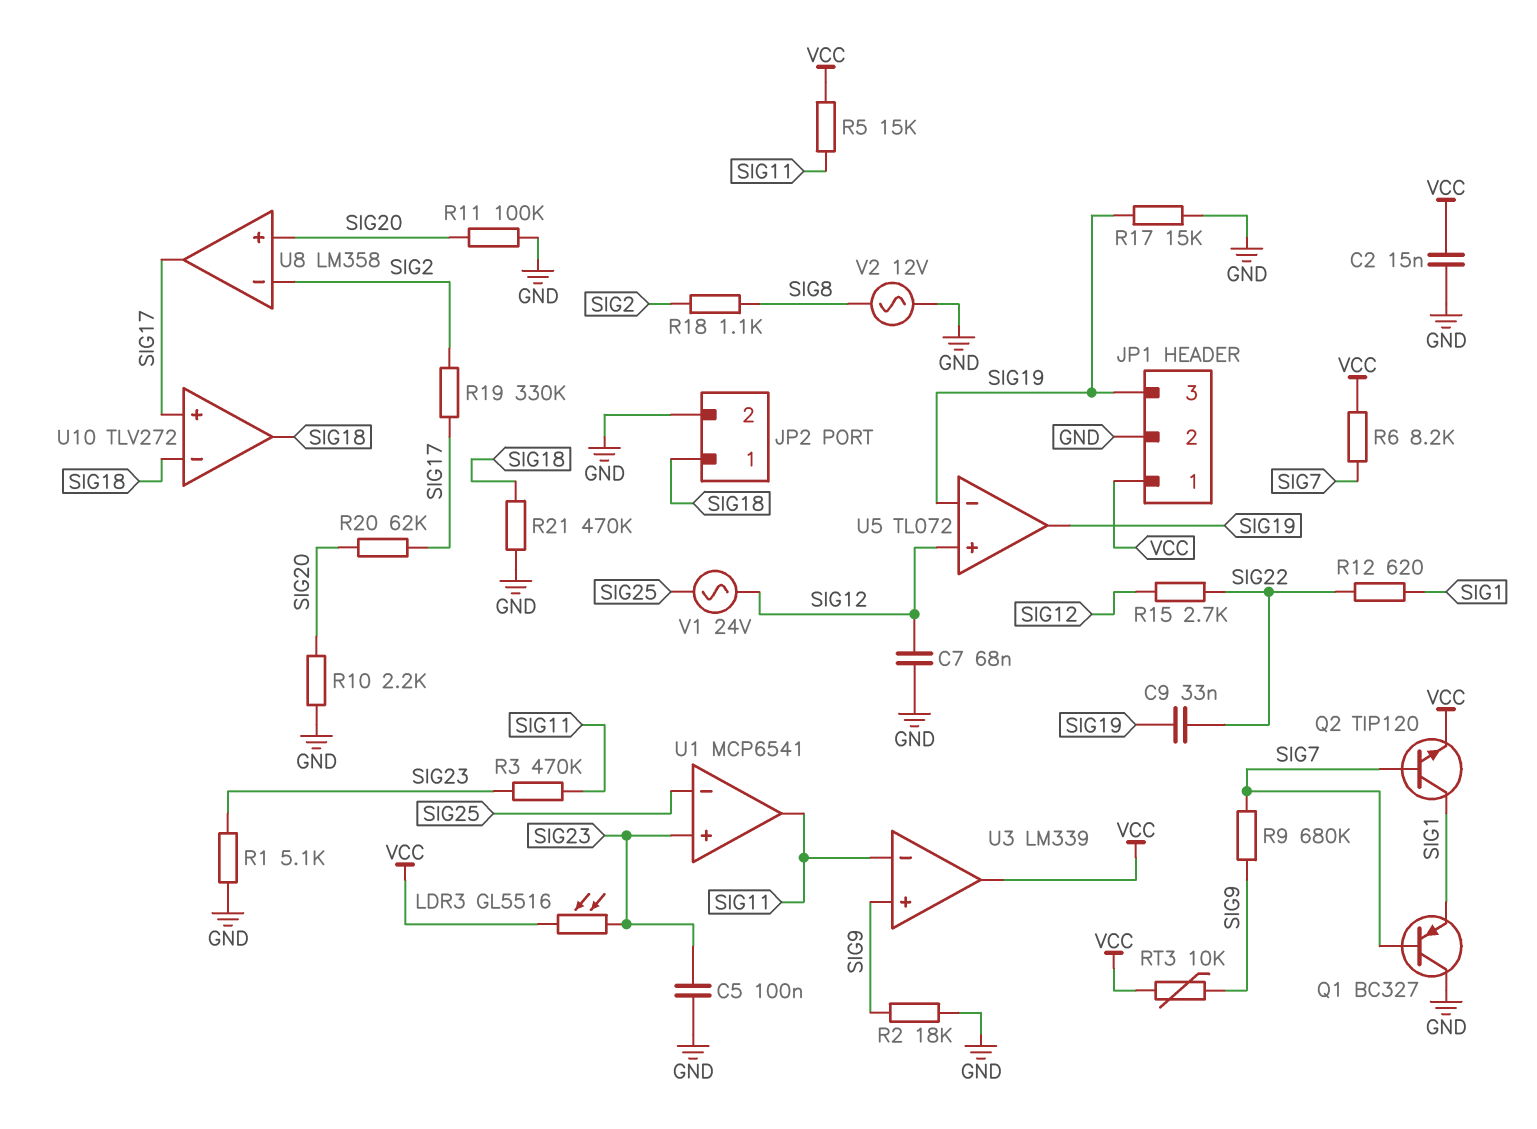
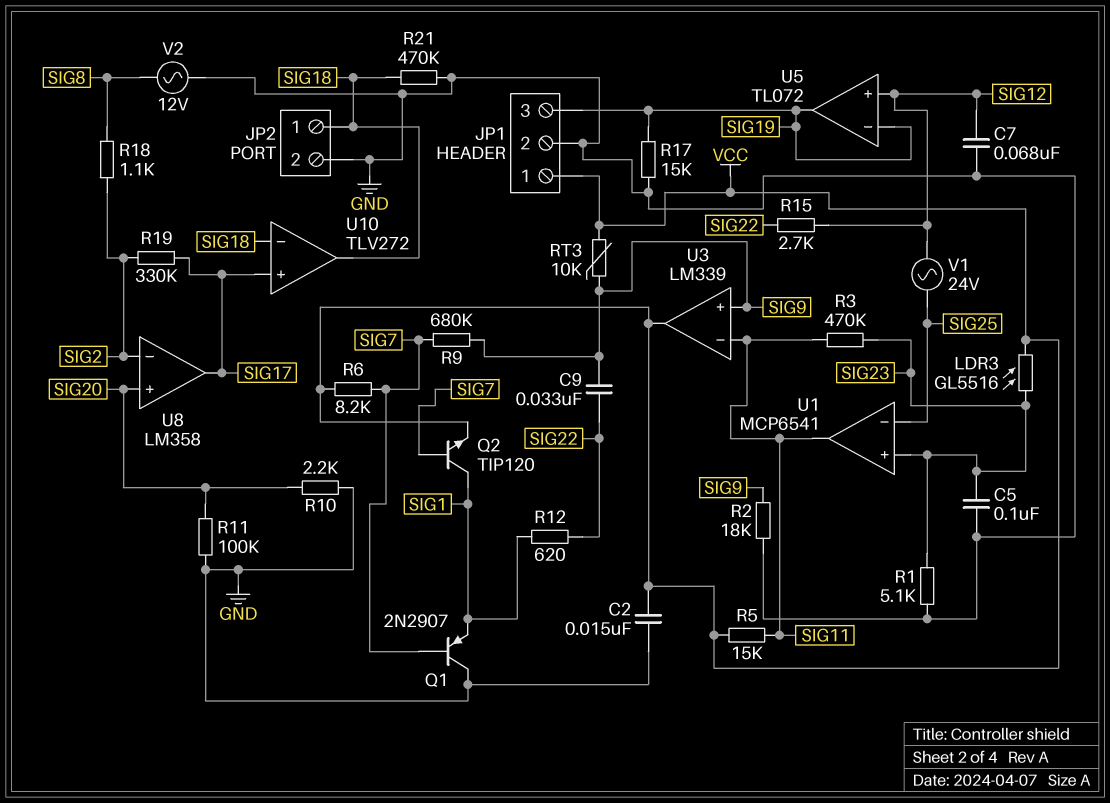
C9: 33nF (SIG19, SIG22) -> 33nF (SIG9, SIG22)
Q1: PNP BC327 (B SIG7, C GND, E SIG1) -> PNP 2N2907 (B SIG7, C GND, E SIG1)
R20: 62k (SIG17, SIG20) -> none

